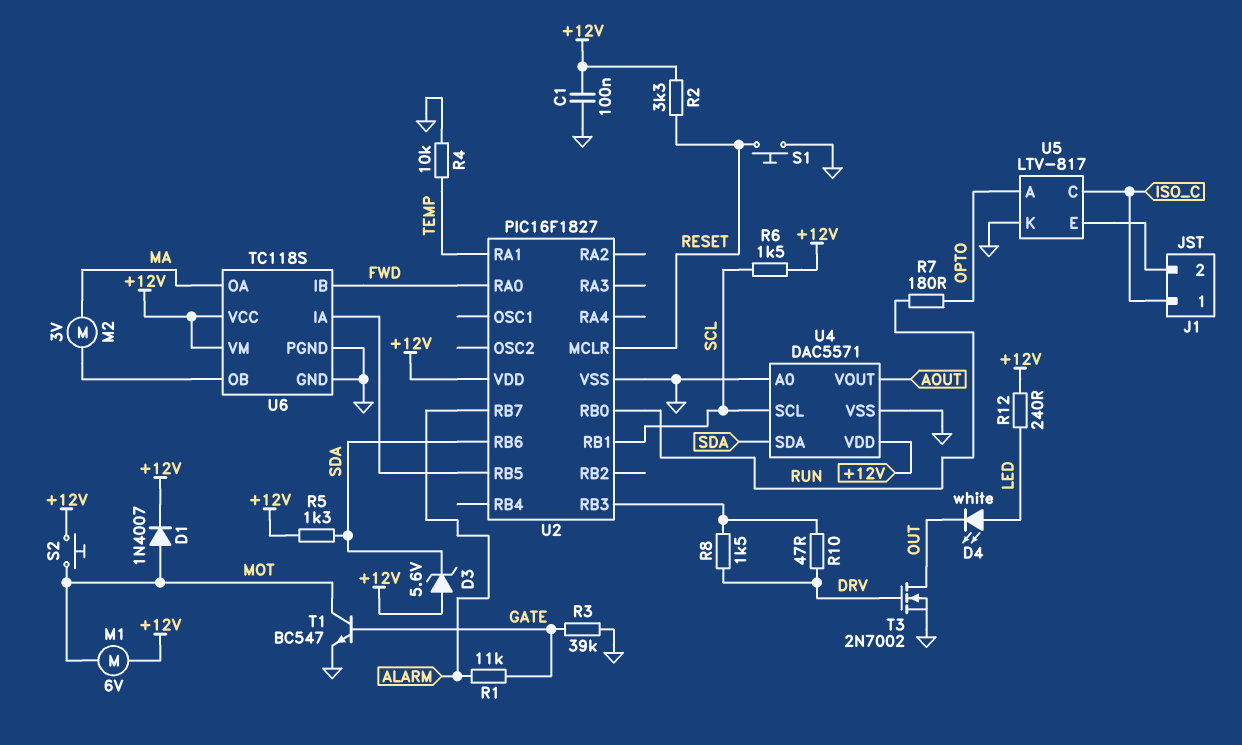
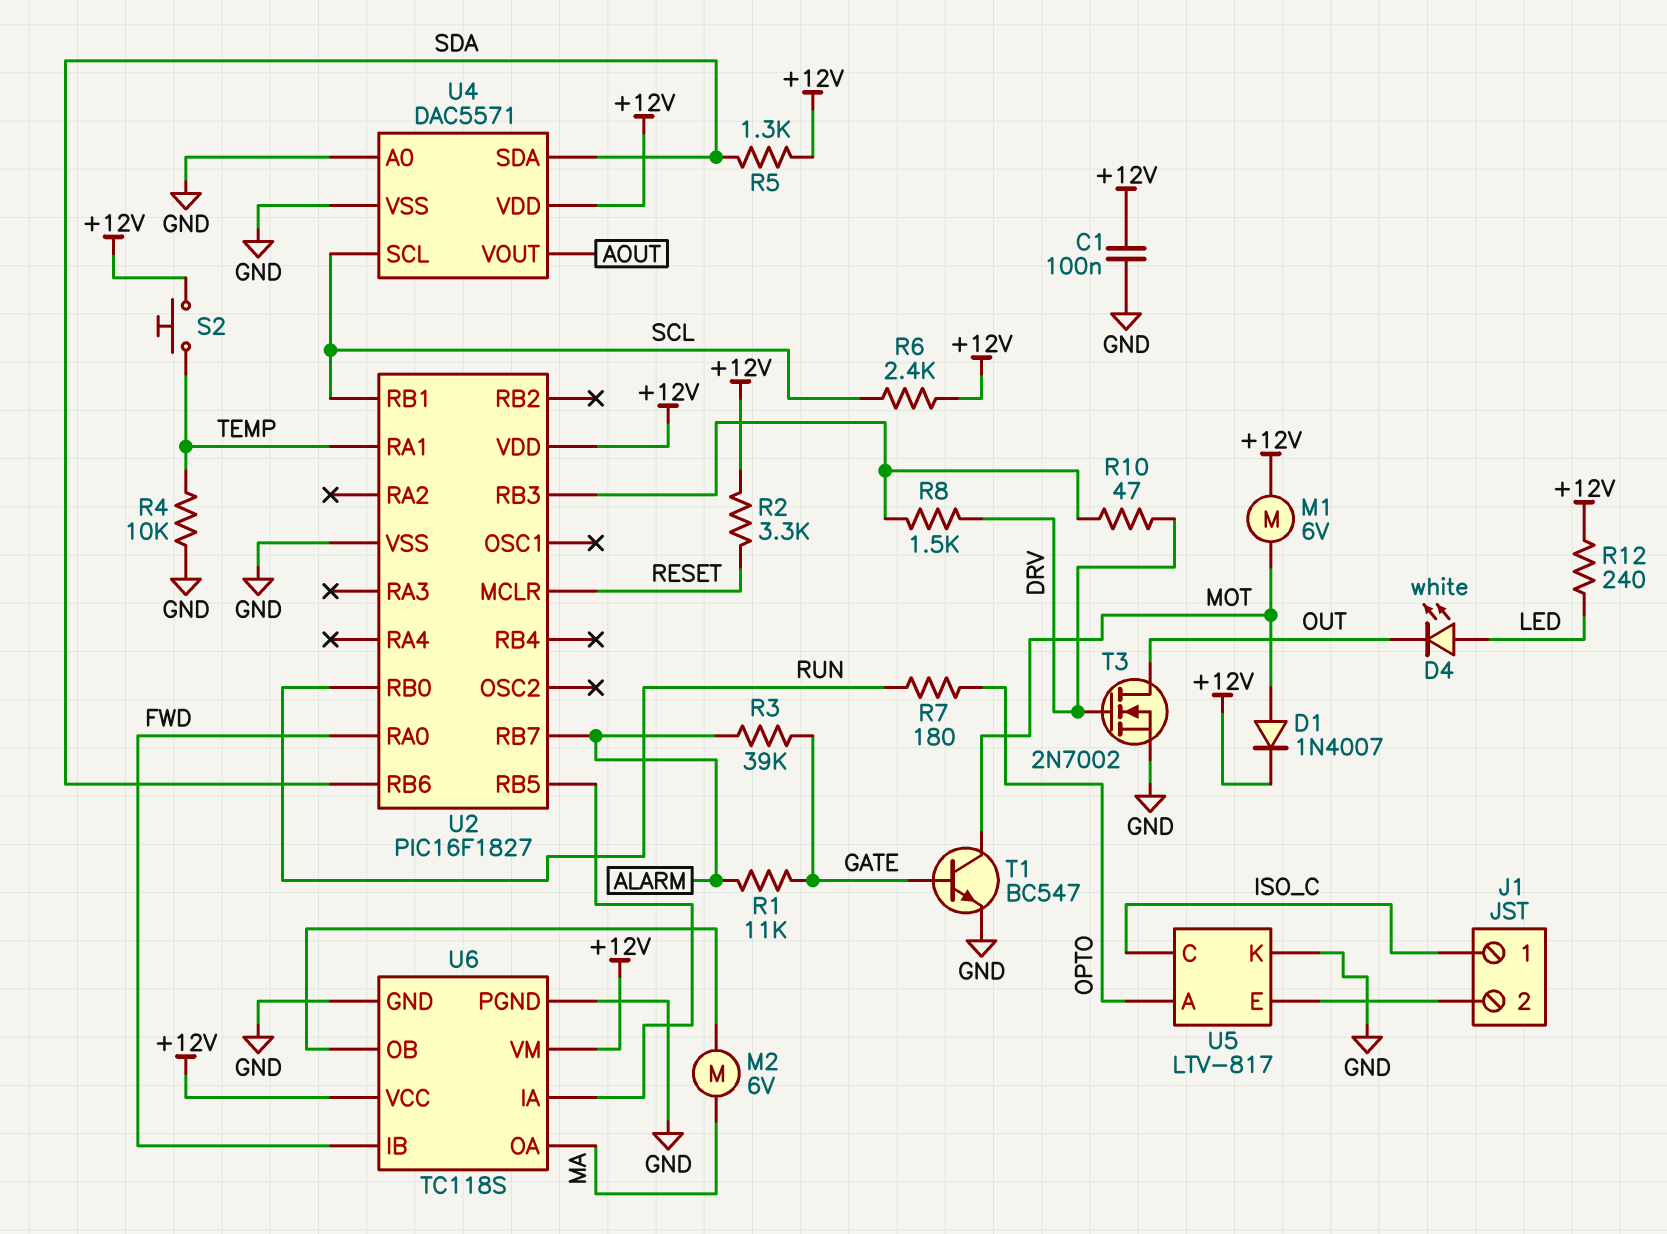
D3: zener 5.6V (A +12V, K SDA) -> none
M2: motor 3V (MA, U6/OB) -> motor 6V (MA, U6/OB)
R3: 39k (GATE, GND) -> 39k (ALARM, GATE)
R6: 1.5k (+12V, SCL) -> 2.4k (+12V, SCL)
S1: button (GND, RESET) -> none
S2: button (+12V, MOT) -> button (+12V, TEMP)

